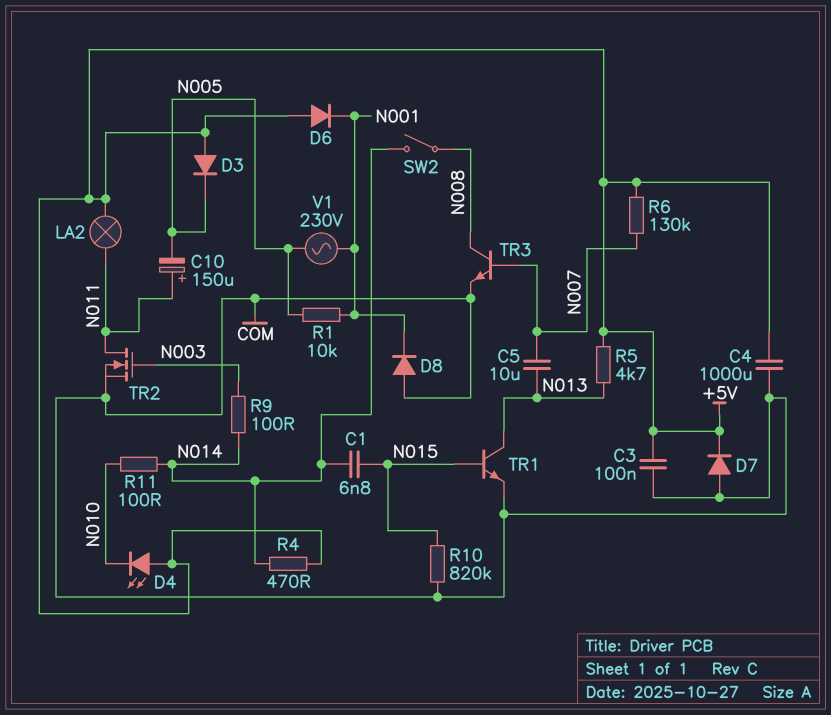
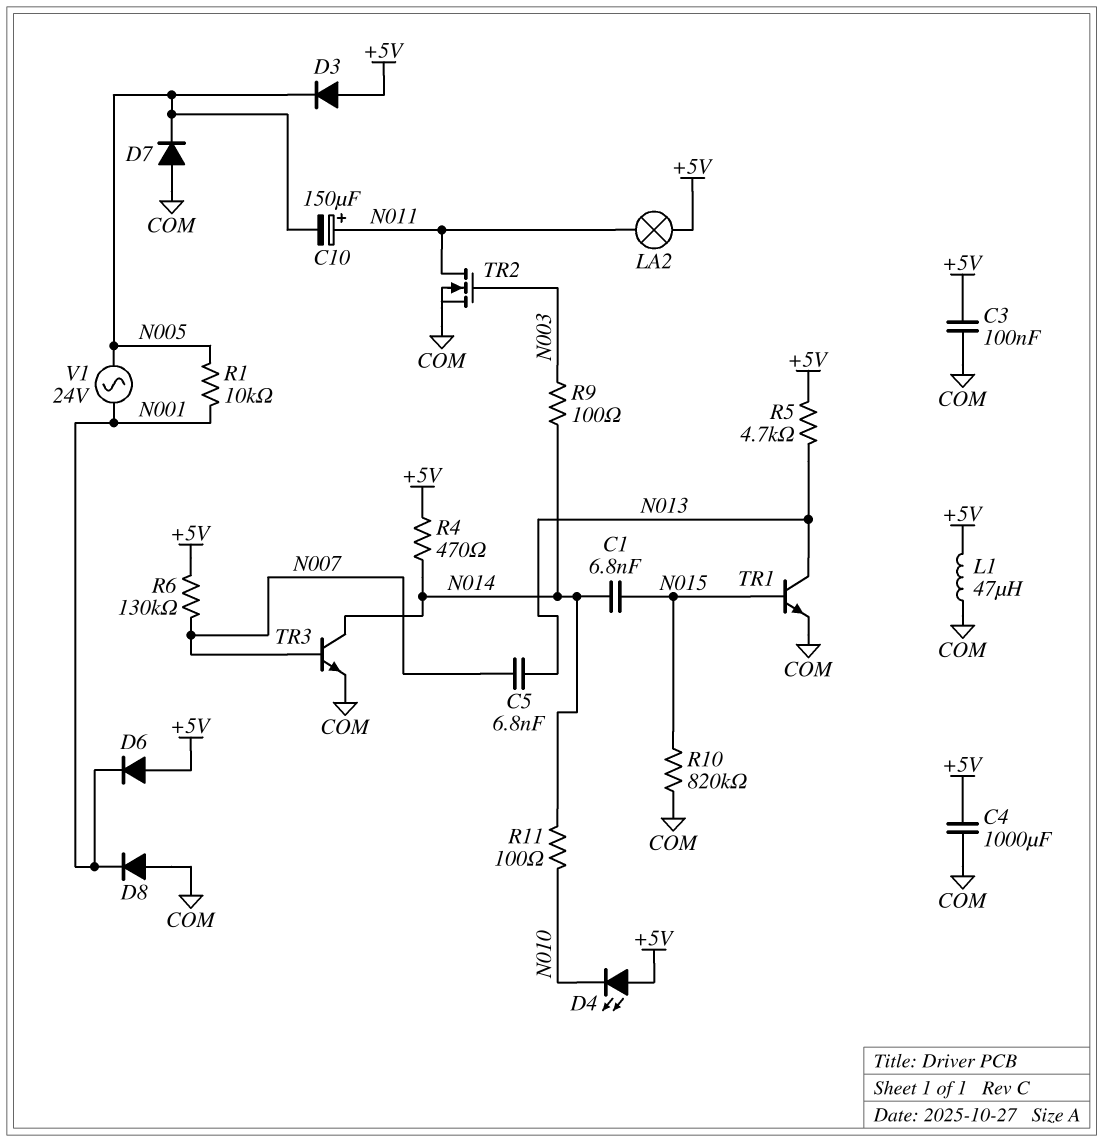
C5: 10uF (N007, N013) -> 6.8nF (N007, N013)
D7: diode (A COM, K +5V) -> diode (A COM, K N005)
L1: none -> 47uH (+5V, COM)
SW2: switch (N008, N014) -> none
TR3: NPN (B N007, C N008, E COM) -> NPN (B N007, C N014, E COM)
V1: AC 230V (N001, N005) -> AC 24V (N001, N005)

